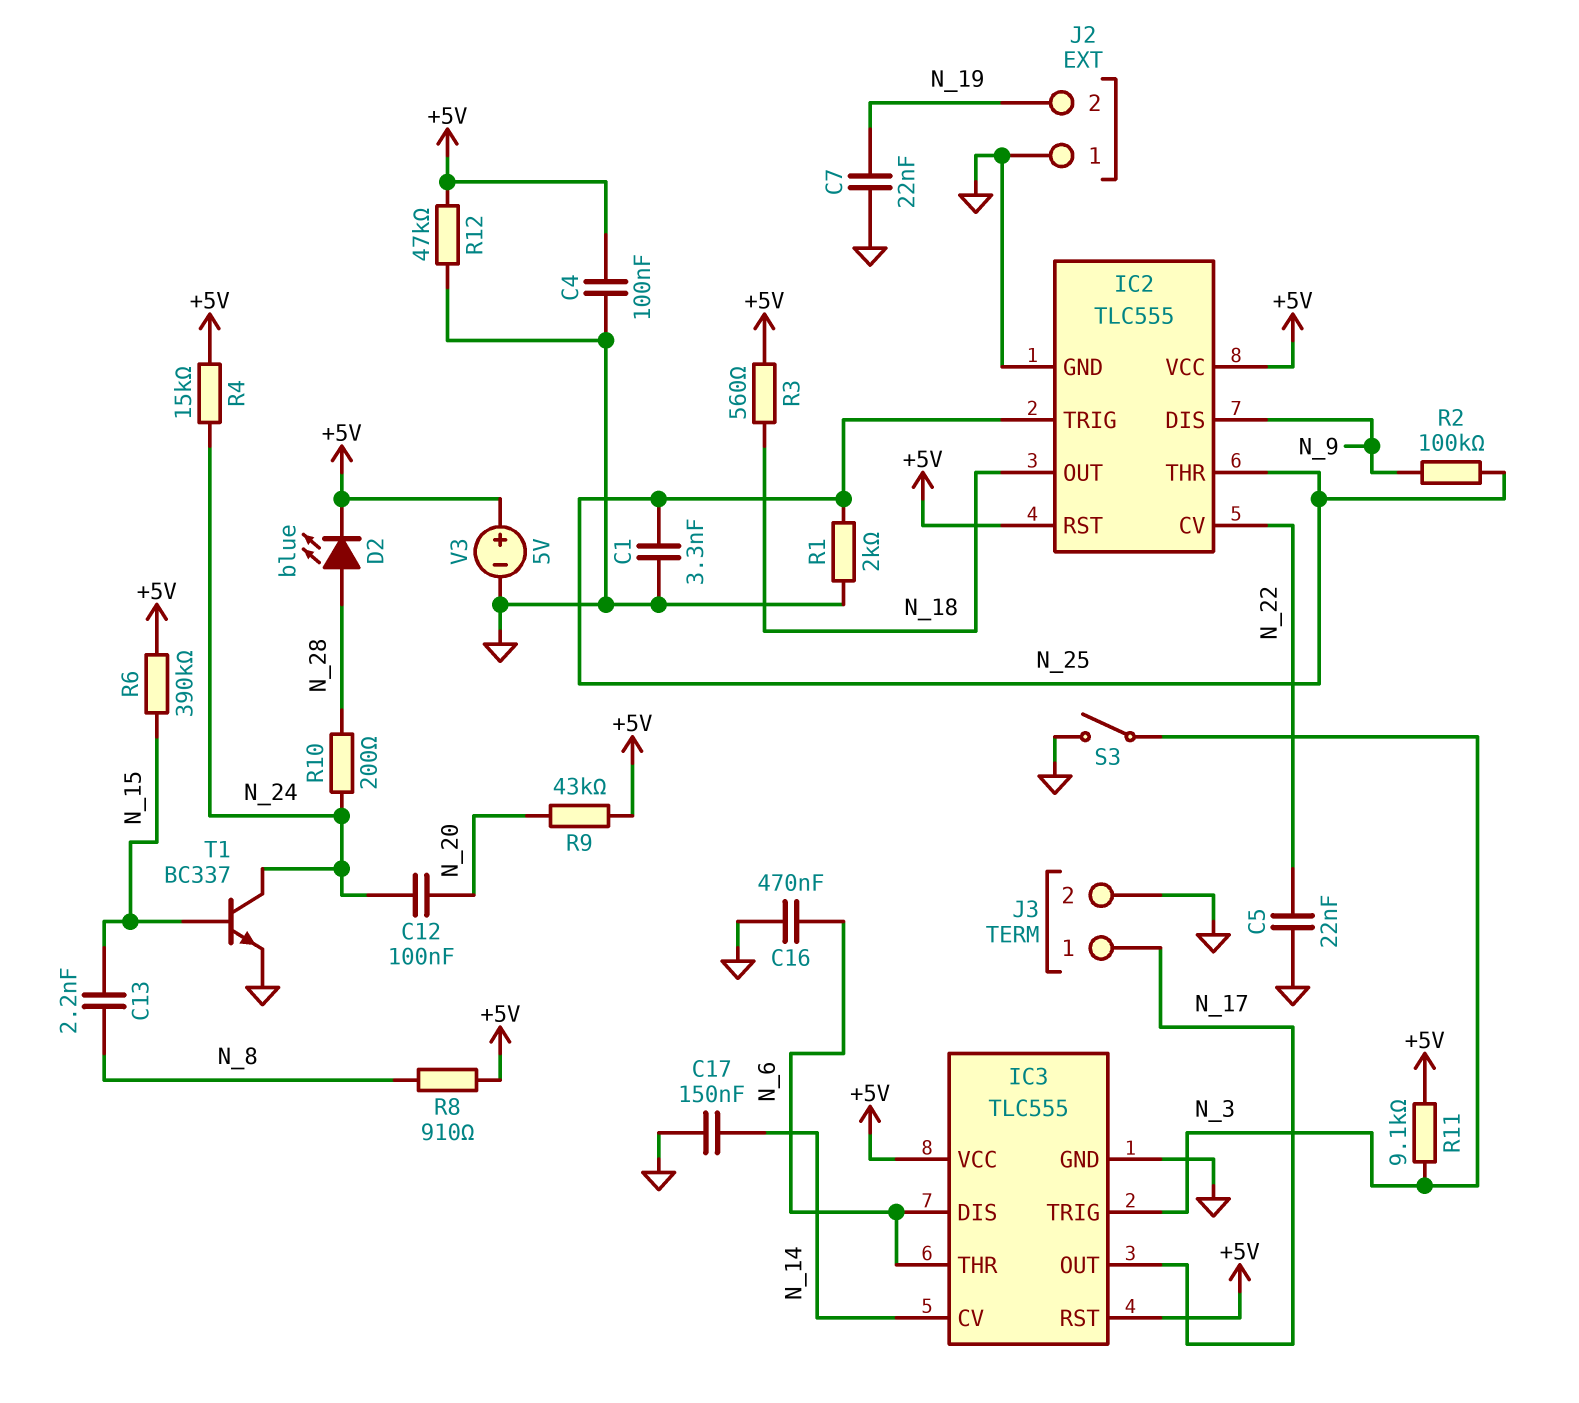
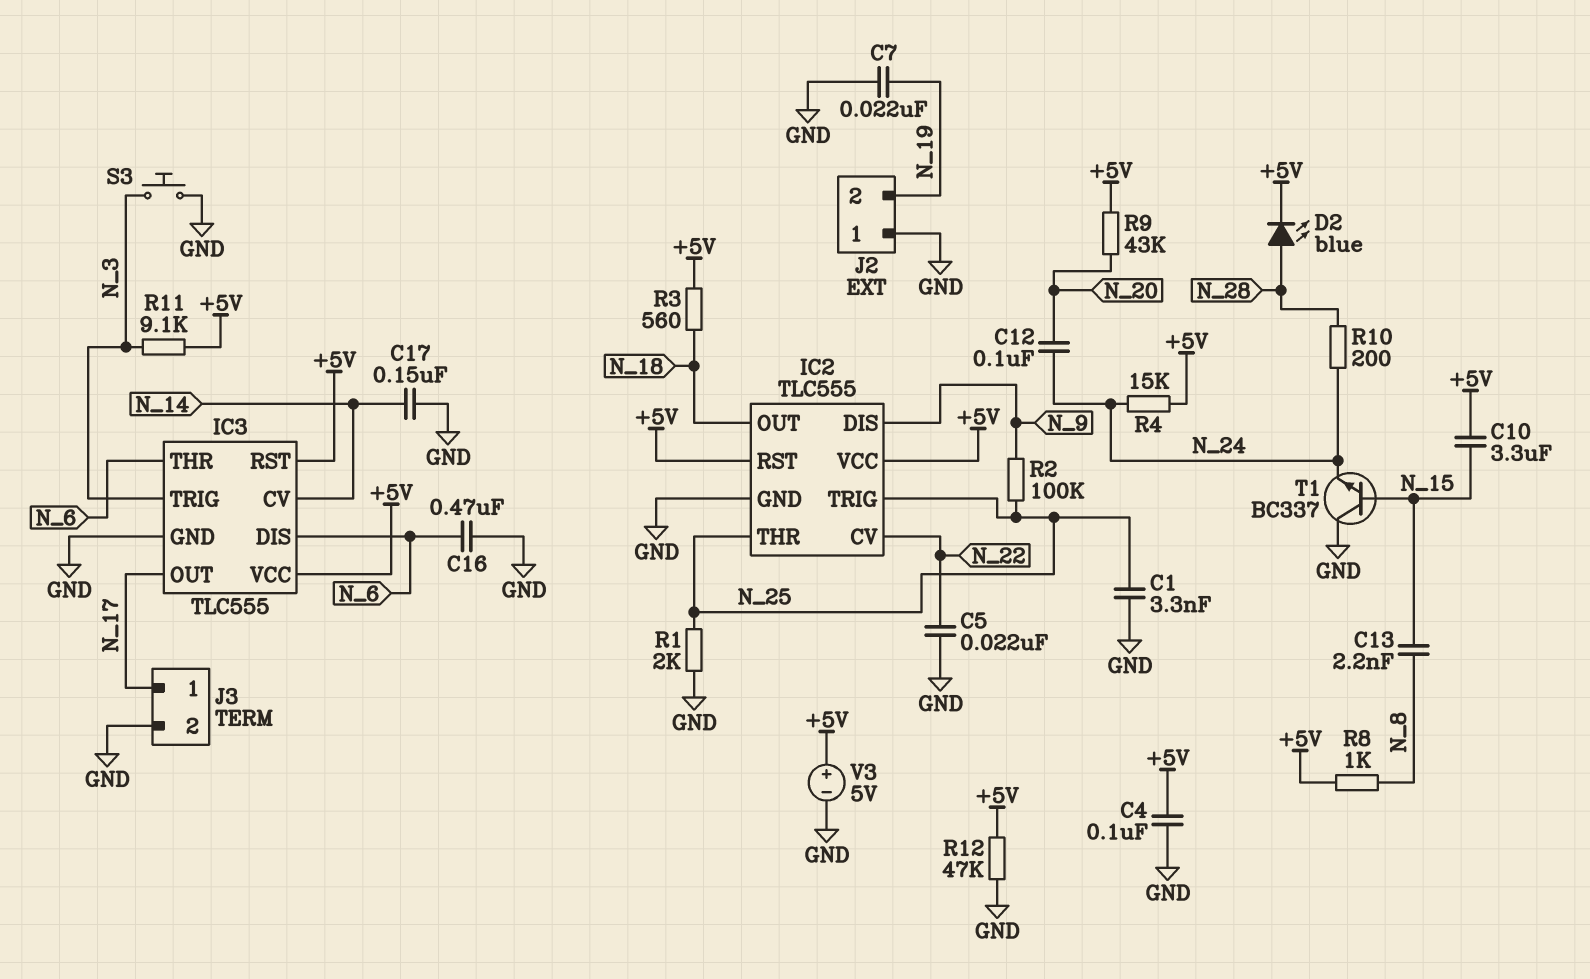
C10: none -> 3.3uF (+5V, N_15)
R6: 390k (+5V, N_15) -> none
R8: 910 (+5V, N_8) -> 1k (+5V, N_8)
S3: switch (GND, N_3) -> button (GND, N_3)
T1: NPN BC337 (B N_15, C N_24, E GND) -> NPN BC337 (B N_15, C GND, E N_24)

